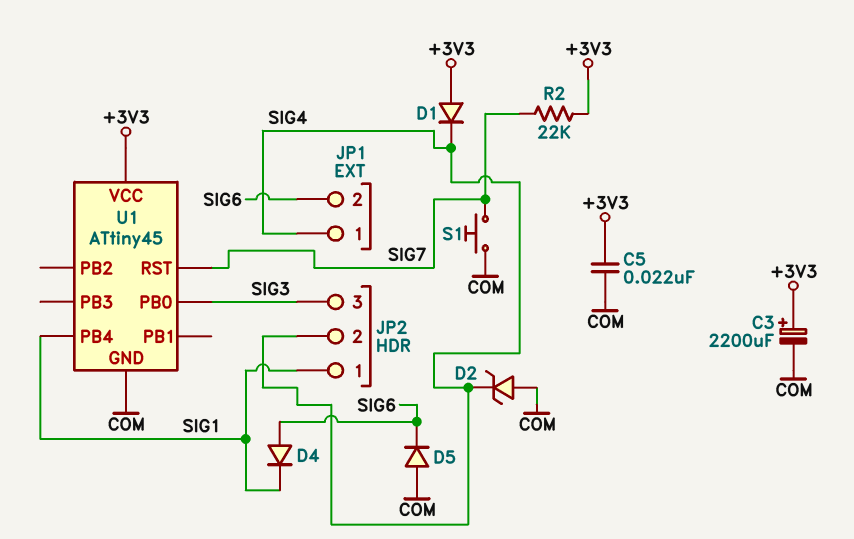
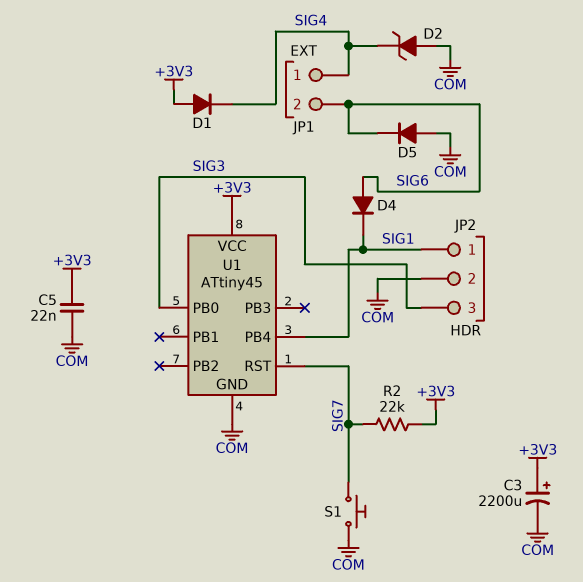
JP2 pin 2: SIG4 -> COM

